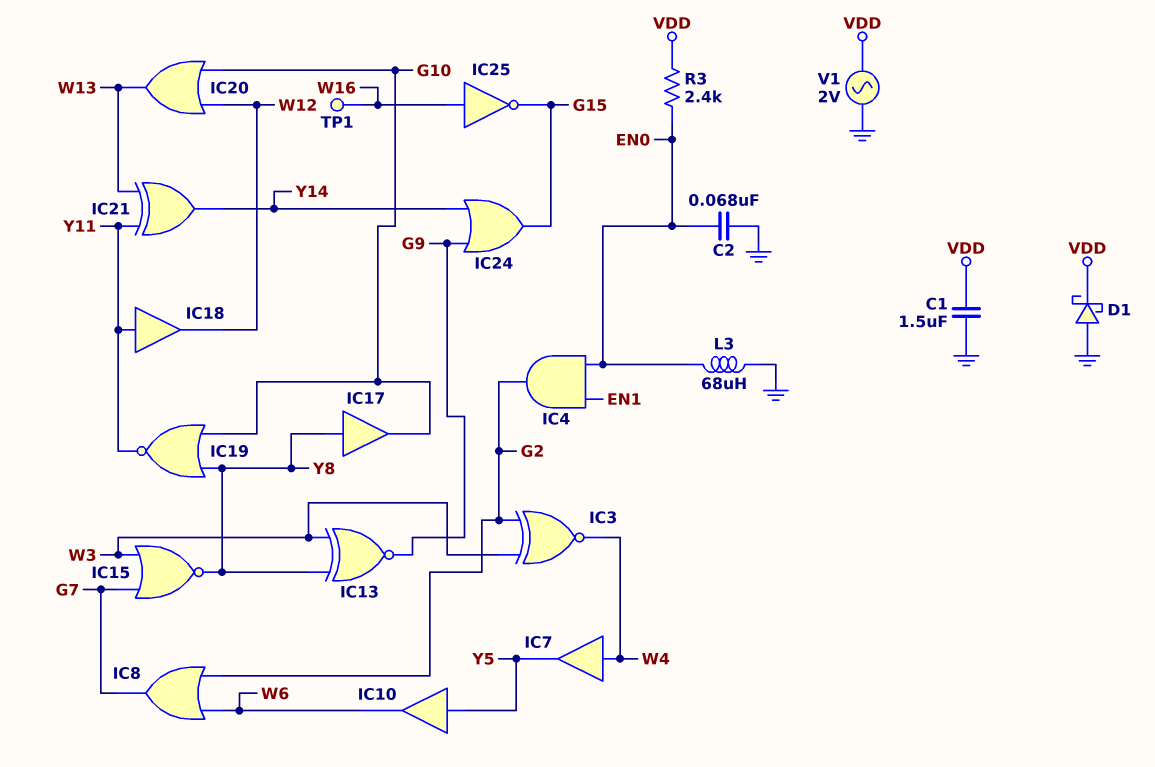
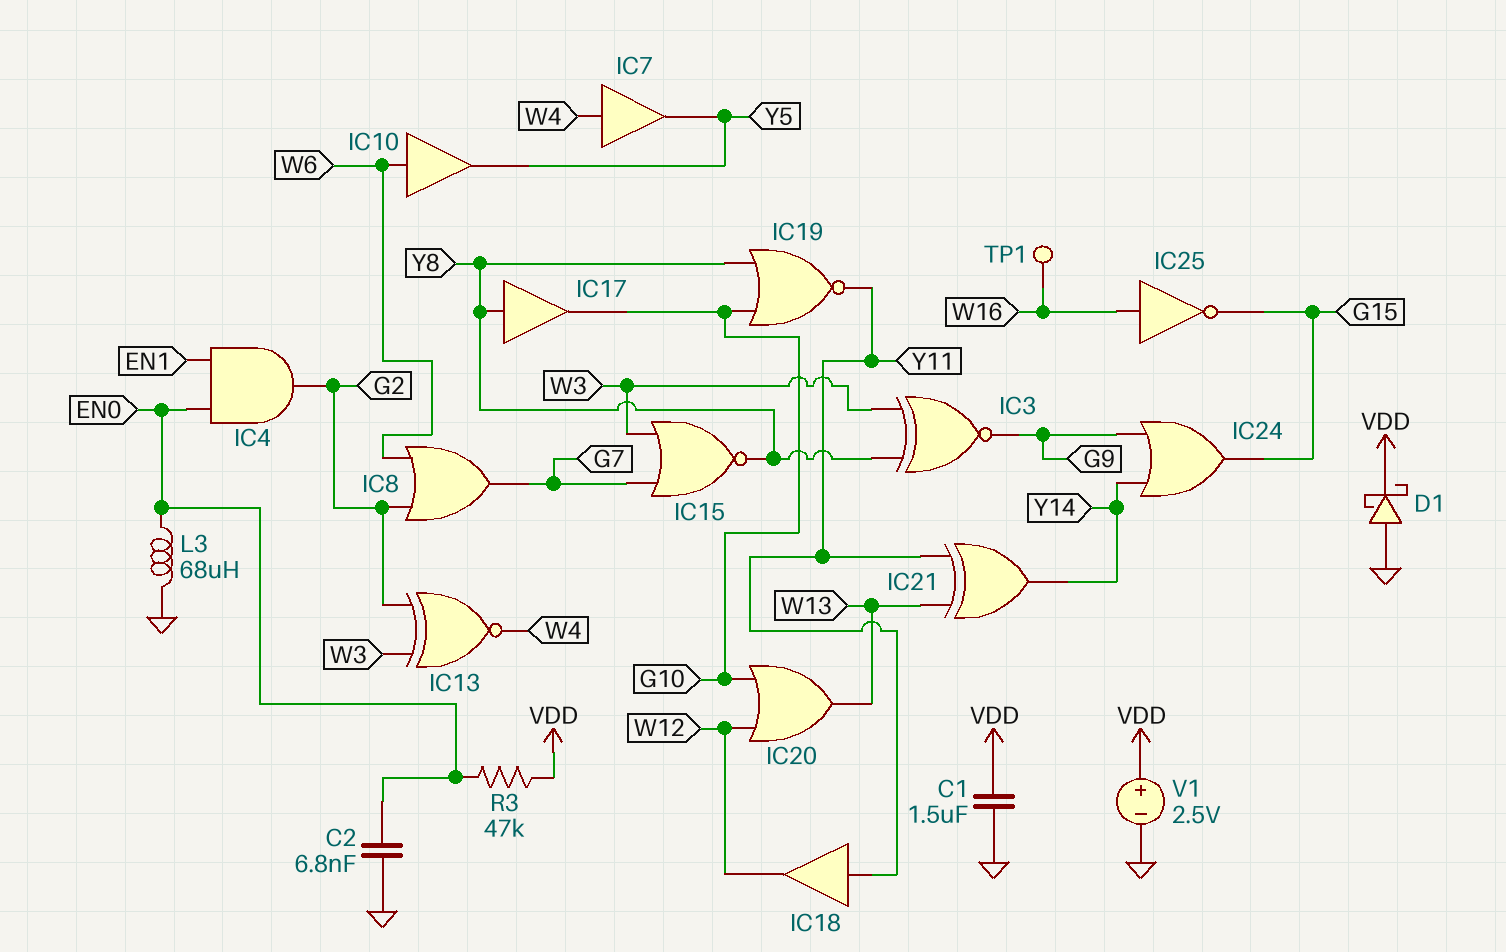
C2: 68nF (EN0, GND) -> 6.8nF (EN0, GND)
IC3: XNOR (in G2, in W3, out W4) -> XNOR (in W3, in Y8, out G9)
IC10: buffer (in Y5, out W6) -> buffer (in W6, out Y5)
IC13: XNOR (in W3, in Y8, out G9) -> XNOR (in G2, in W3, out W4)
R3: 2.4k (EN0, VDD) -> 47k (EN0, VDD)
V1: AC 2V (GND, VDD) -> 2.5V (plus VDD, minus GND)

